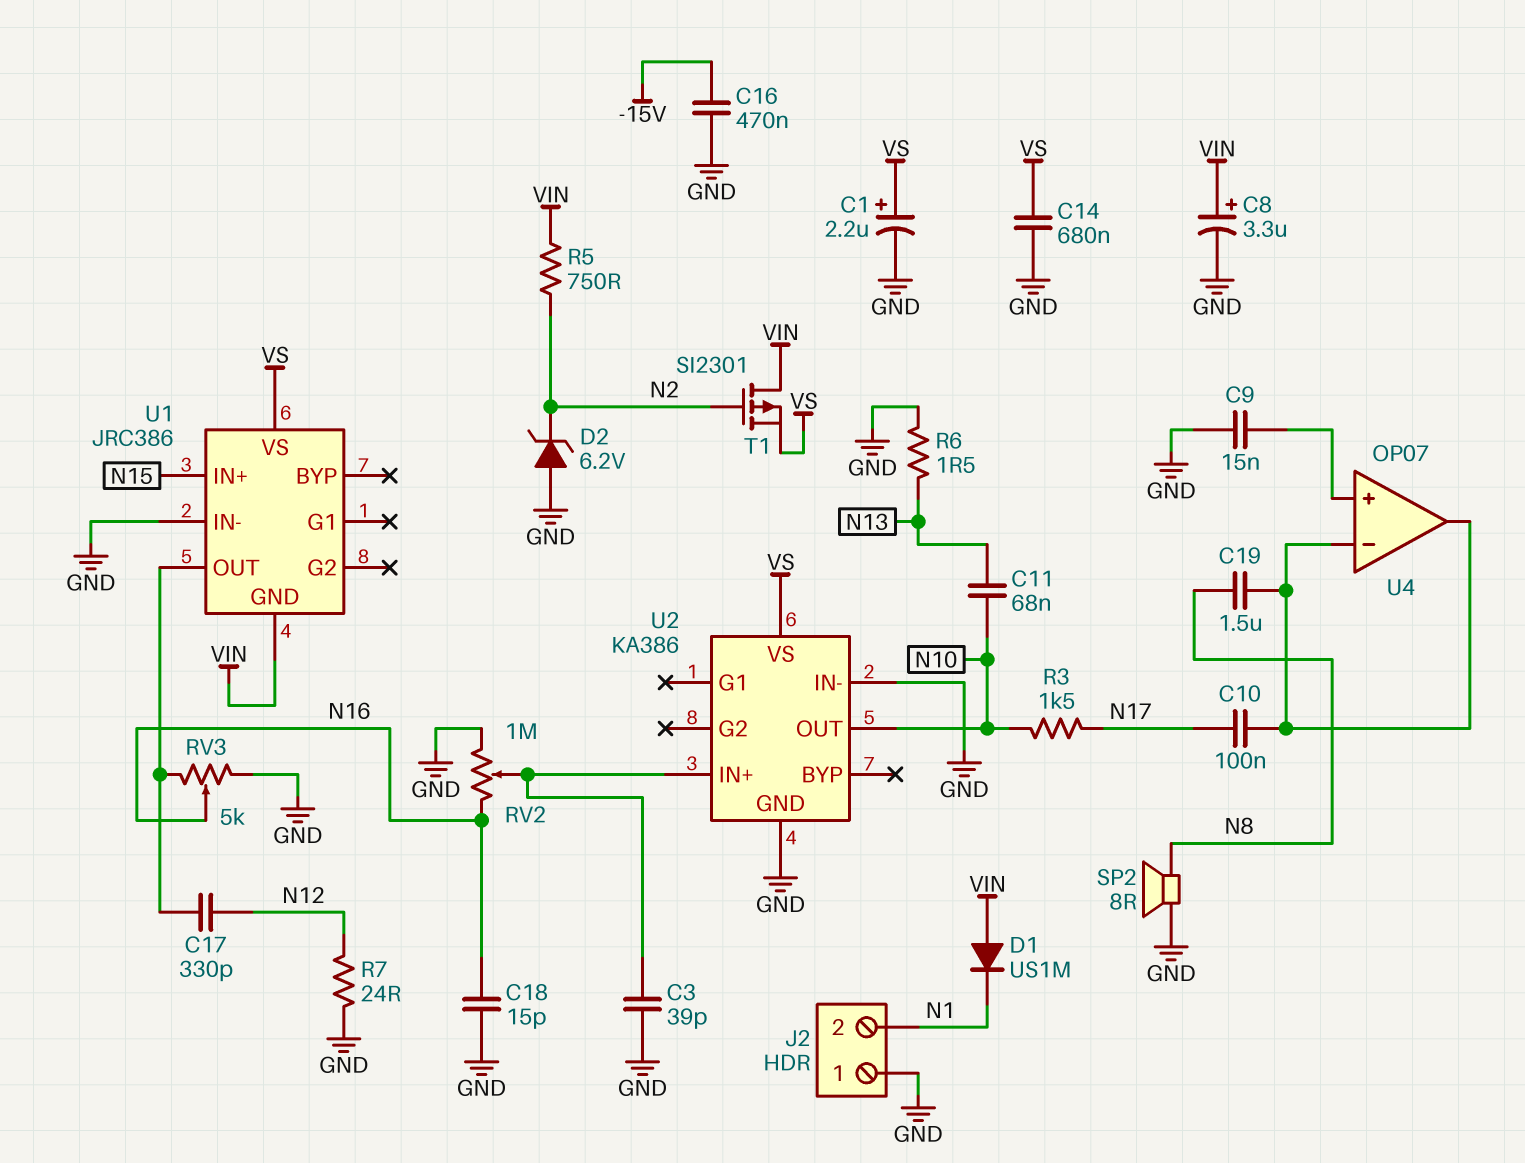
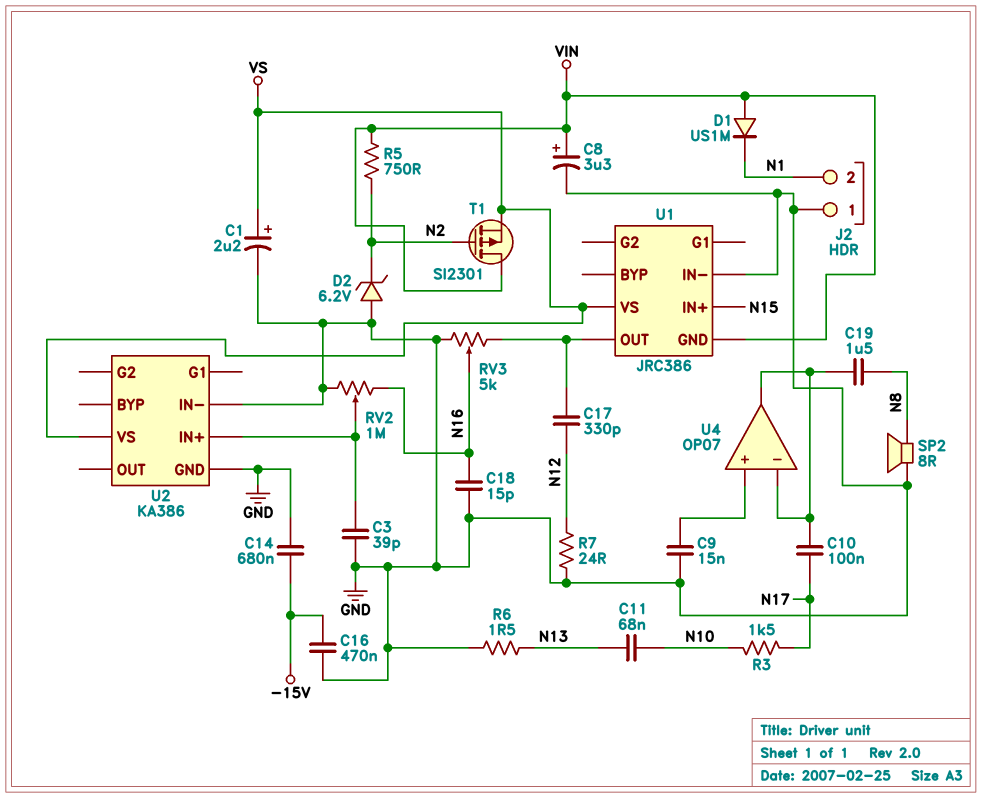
C14: 680nF (GND, VS) -> 680nF (-15V, GND)
U2 pin OUT: N10 -> none

